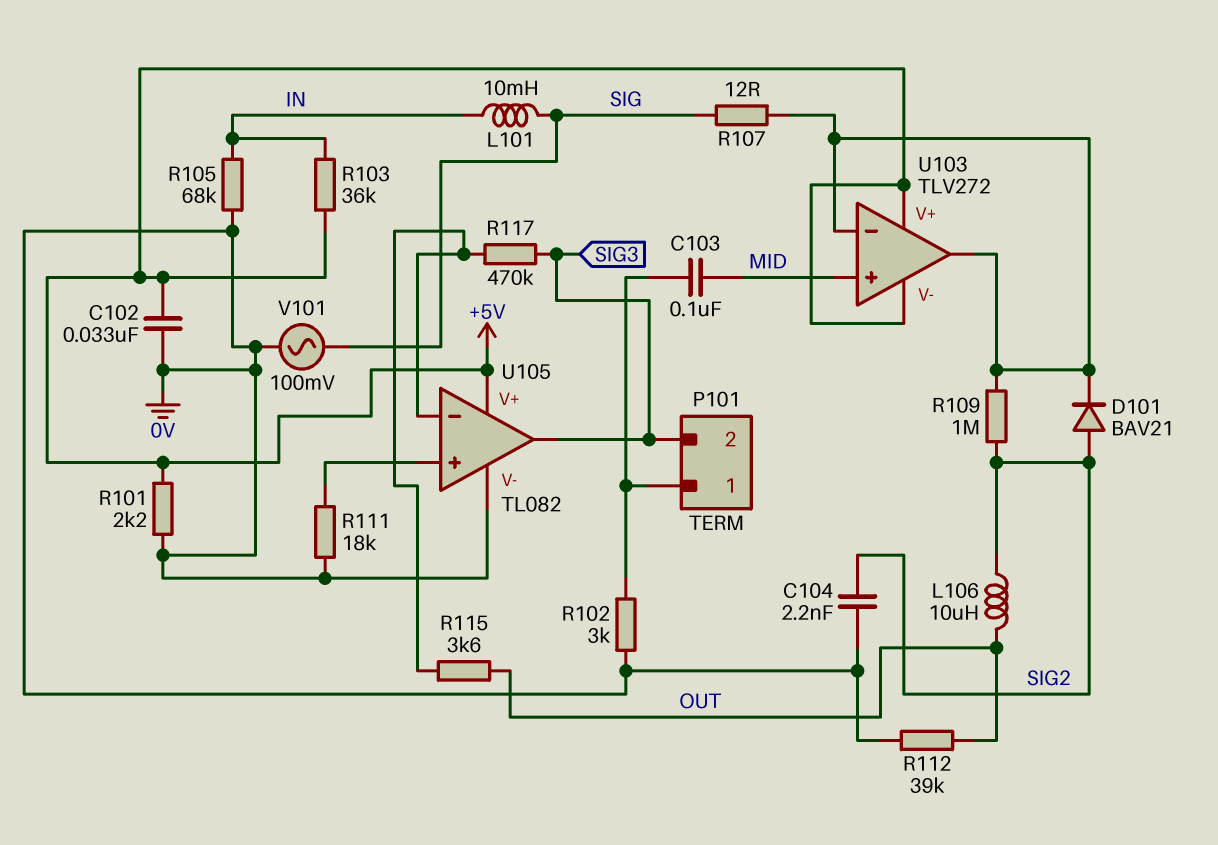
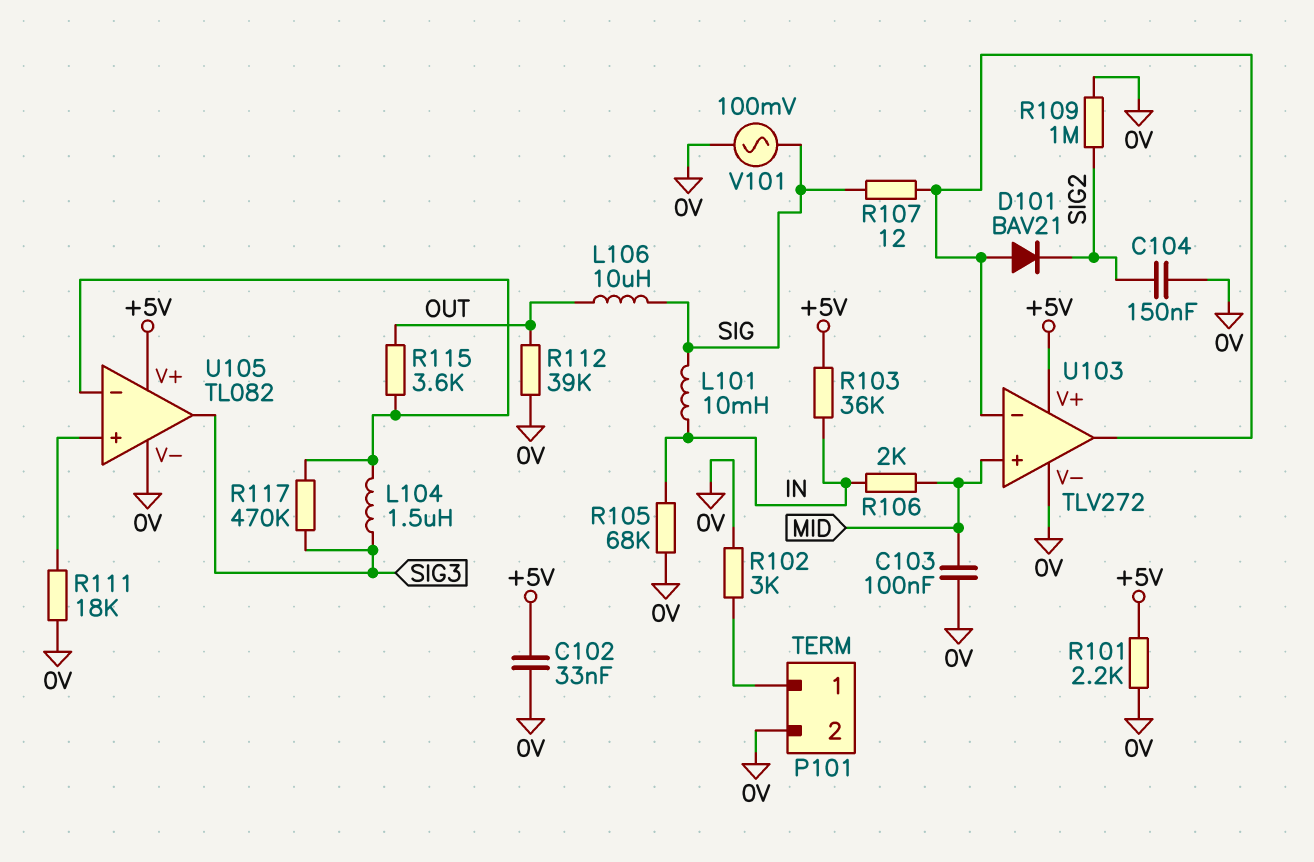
C103: 100nF (MID, P101/1) -> 100nF (0V, MID)
C104: 2.2nF (0V, SIG2) -> 150nF (0V, SIG2)
D101: diode BAV21 (A SIG2, K U103/in-) -> diode BAV21 (A U103/in-, K SIG2)
L104: none -> 1.5uH (SIG3, U105/in-)
L106: 10uH (OUT, SIG2) -> 10uH (OUT, SIG)
P101 pin 2: SIG3 -> 0V
R106: none -> 2k (IN, MID)
R109: 1M (SIG2, U103/in-) -> 1M (0V, SIG2)
U103 pin V-: +5V -> 0V

